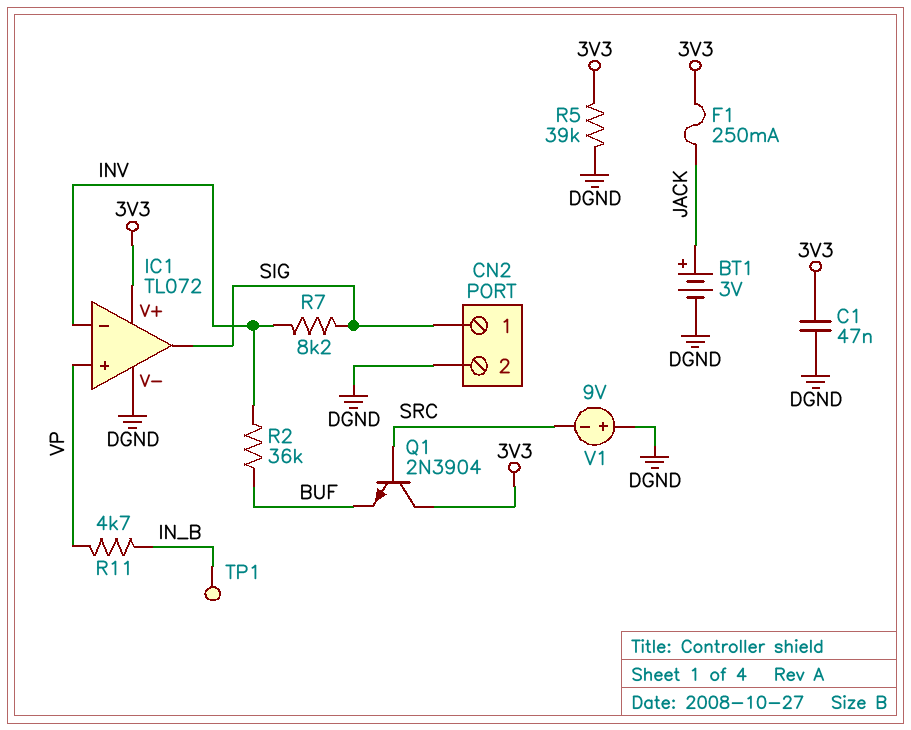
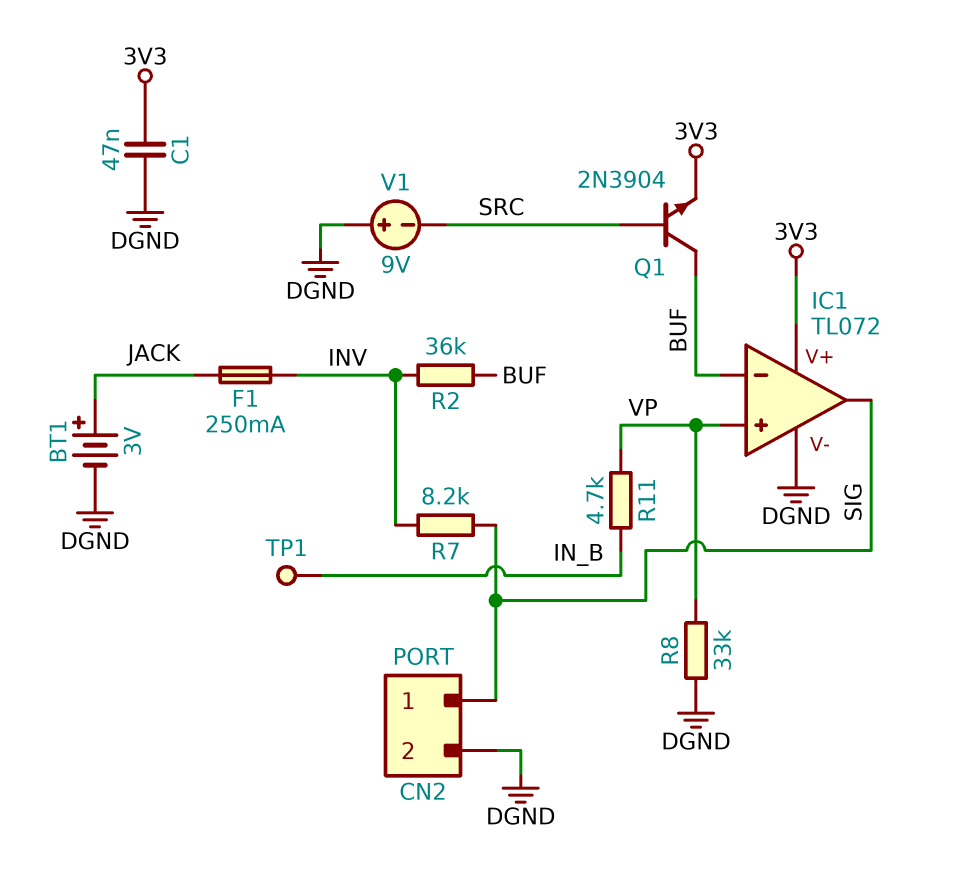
F1: 250mA (3V3, JACK) -> 250mA (INV, JACK)
IC1 pin in-: INV -> BUF
Q1: NPN 2N3904 (B SRC, C 3V3, E BUF) -> NPN 2N3904 (B SRC, C BUF, E 3V3)
R5: 39k (3V3, DGND) -> none
R8: none -> 33k (DGND, VP)

